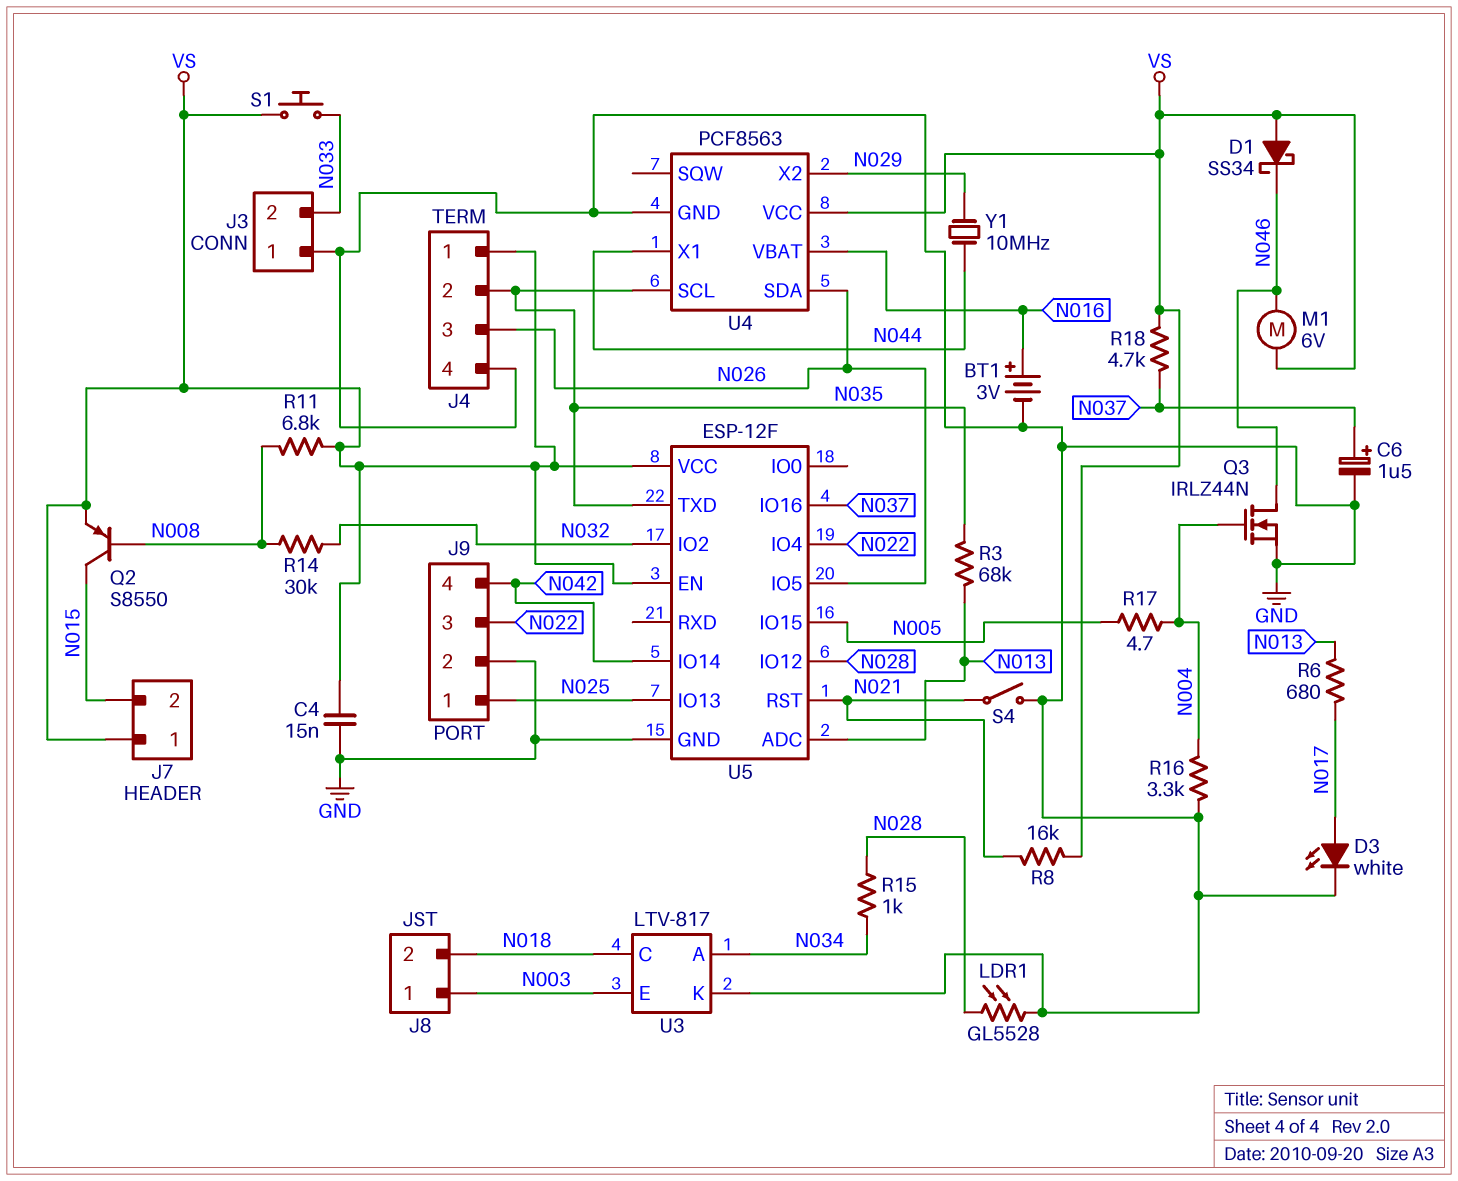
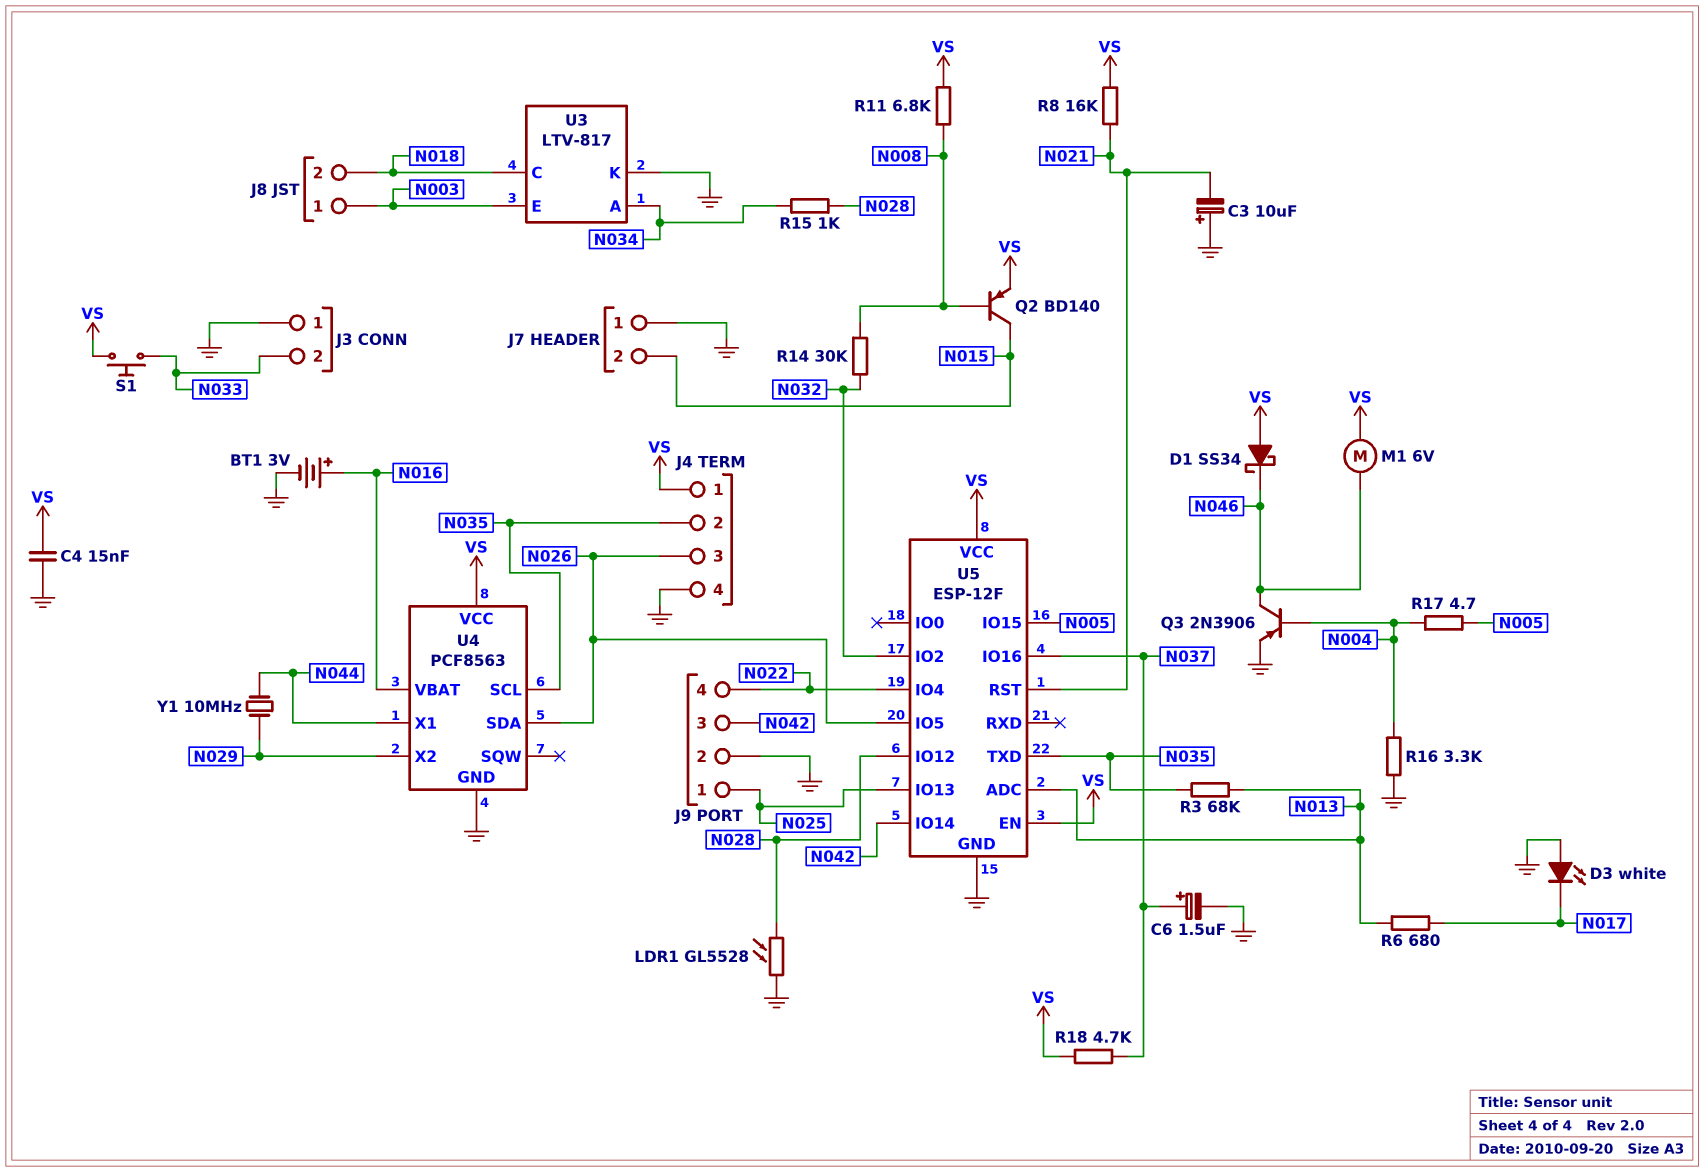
C3: none -> 10uF (plus GND, minus N021)
D3: LED white (A N017, K GND) -> LED white (A GND, K N017)
J7 pin 1: VS -> GND
J9 pin 3: N022 -> N042
J9 pin 4: N042 -> N022
Q2: PNP S8550 (B N008, C N015, E VS) -> PNP BD140 (B N008, C N015, E VS)
Q3: NMOS IRLZ44N (G N004, D N046, S GND) -> PNP 2N3906 (B N004, C N046, E GND)
S4: switch (GND, N021) -> none

